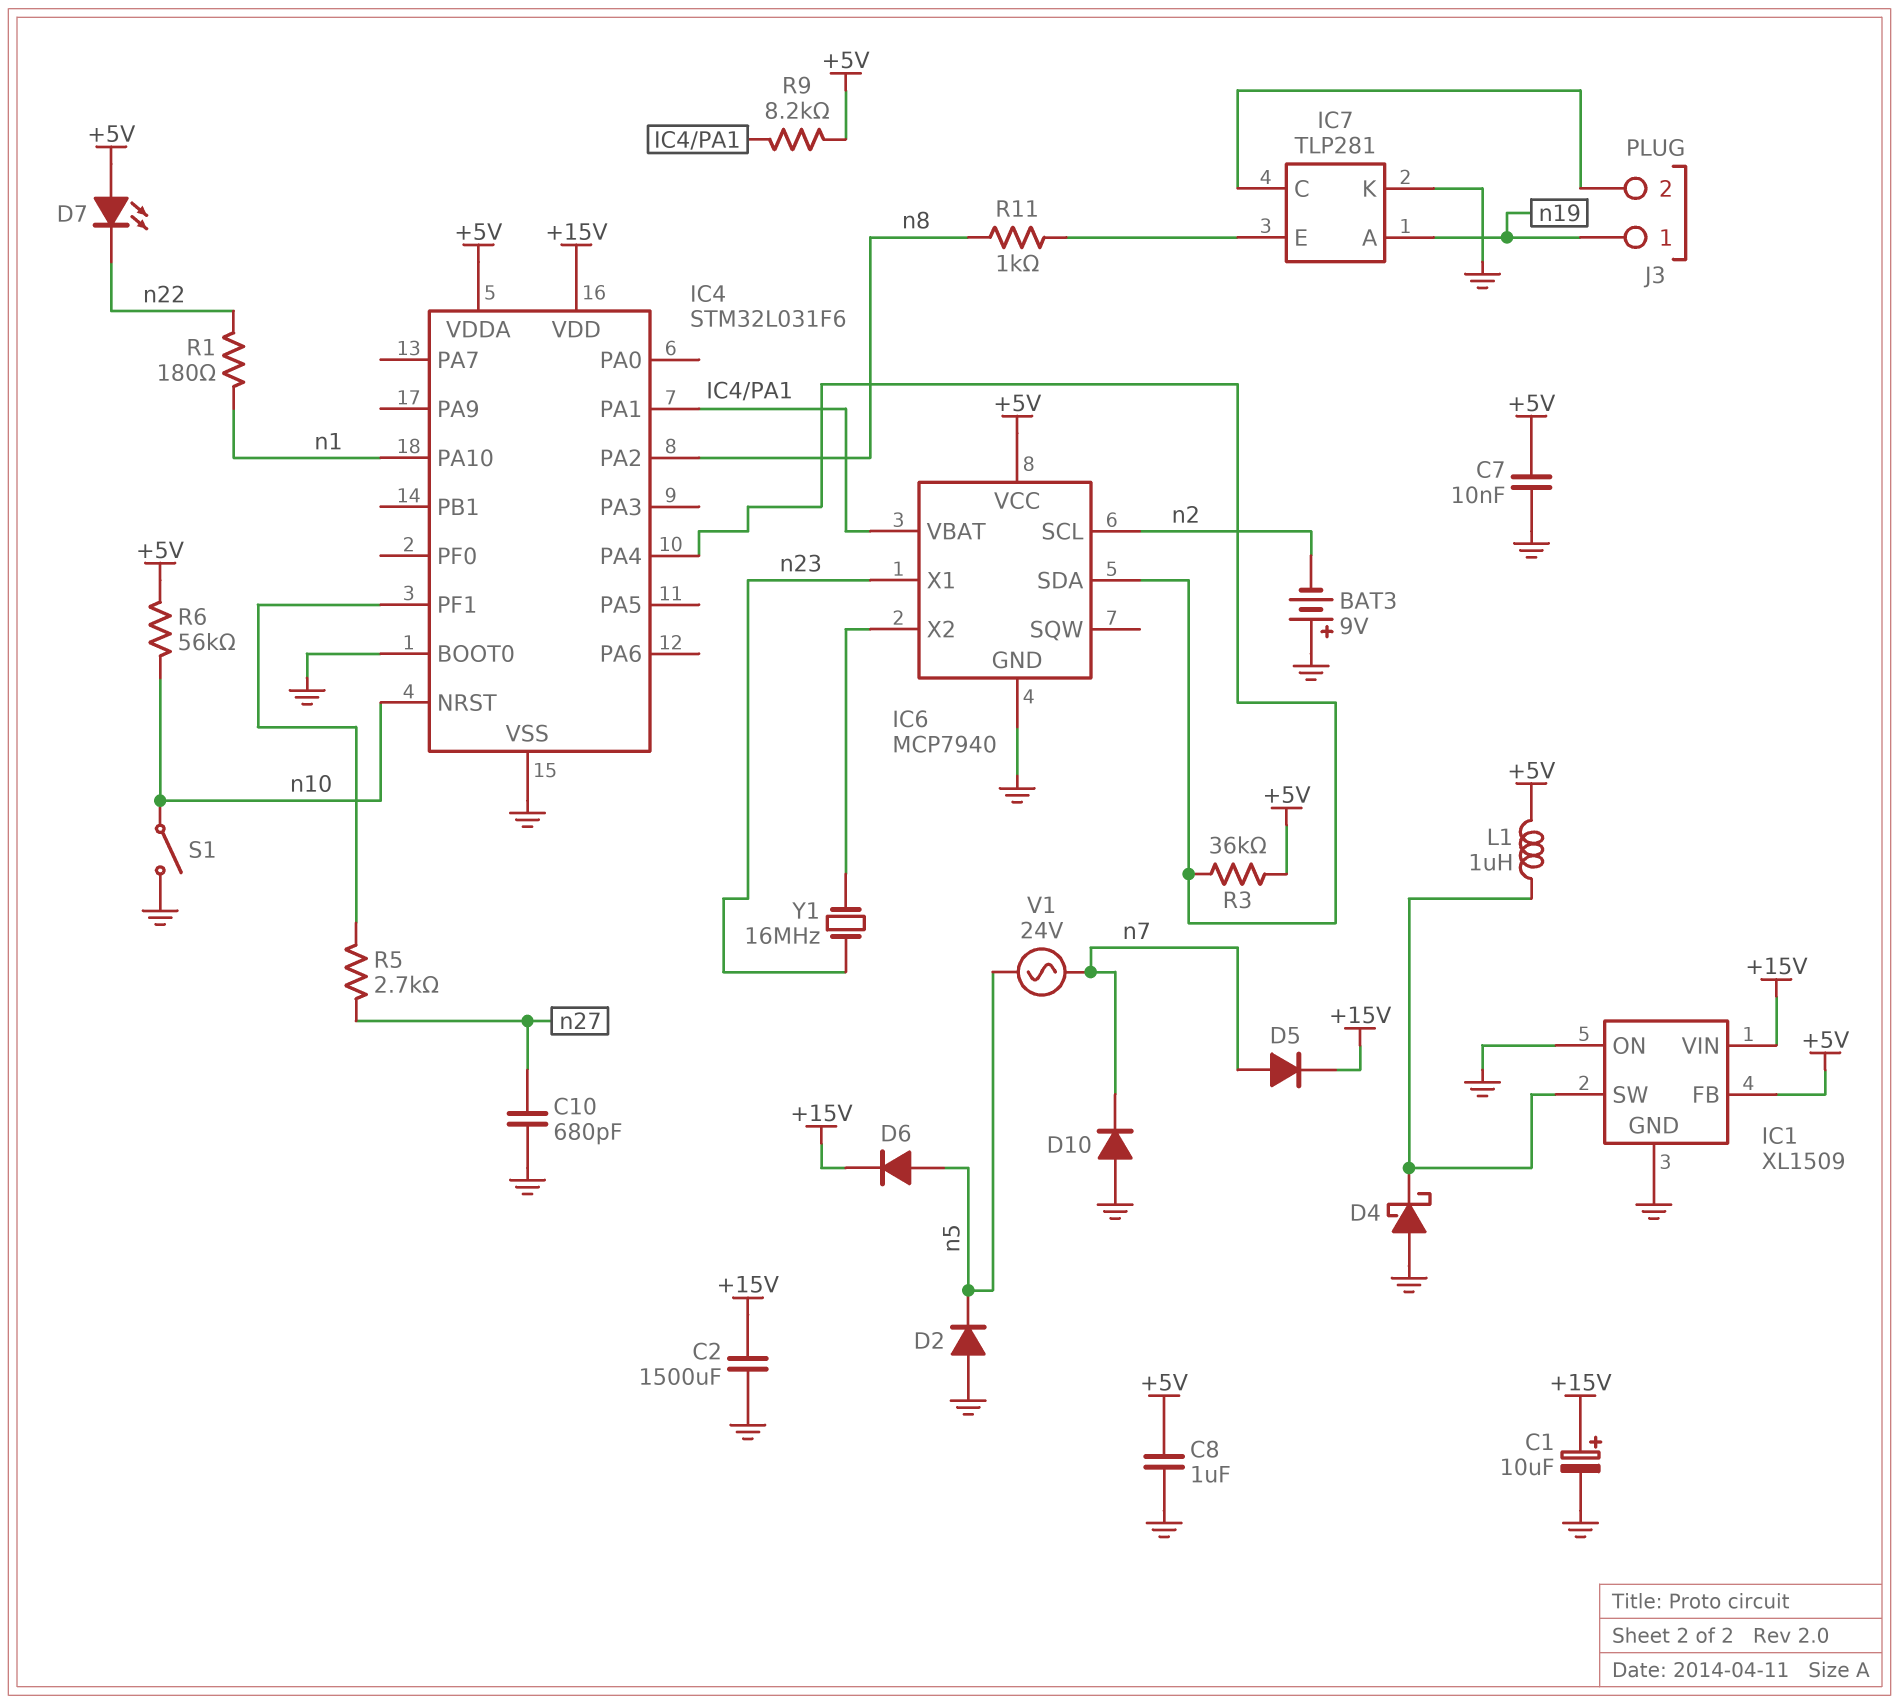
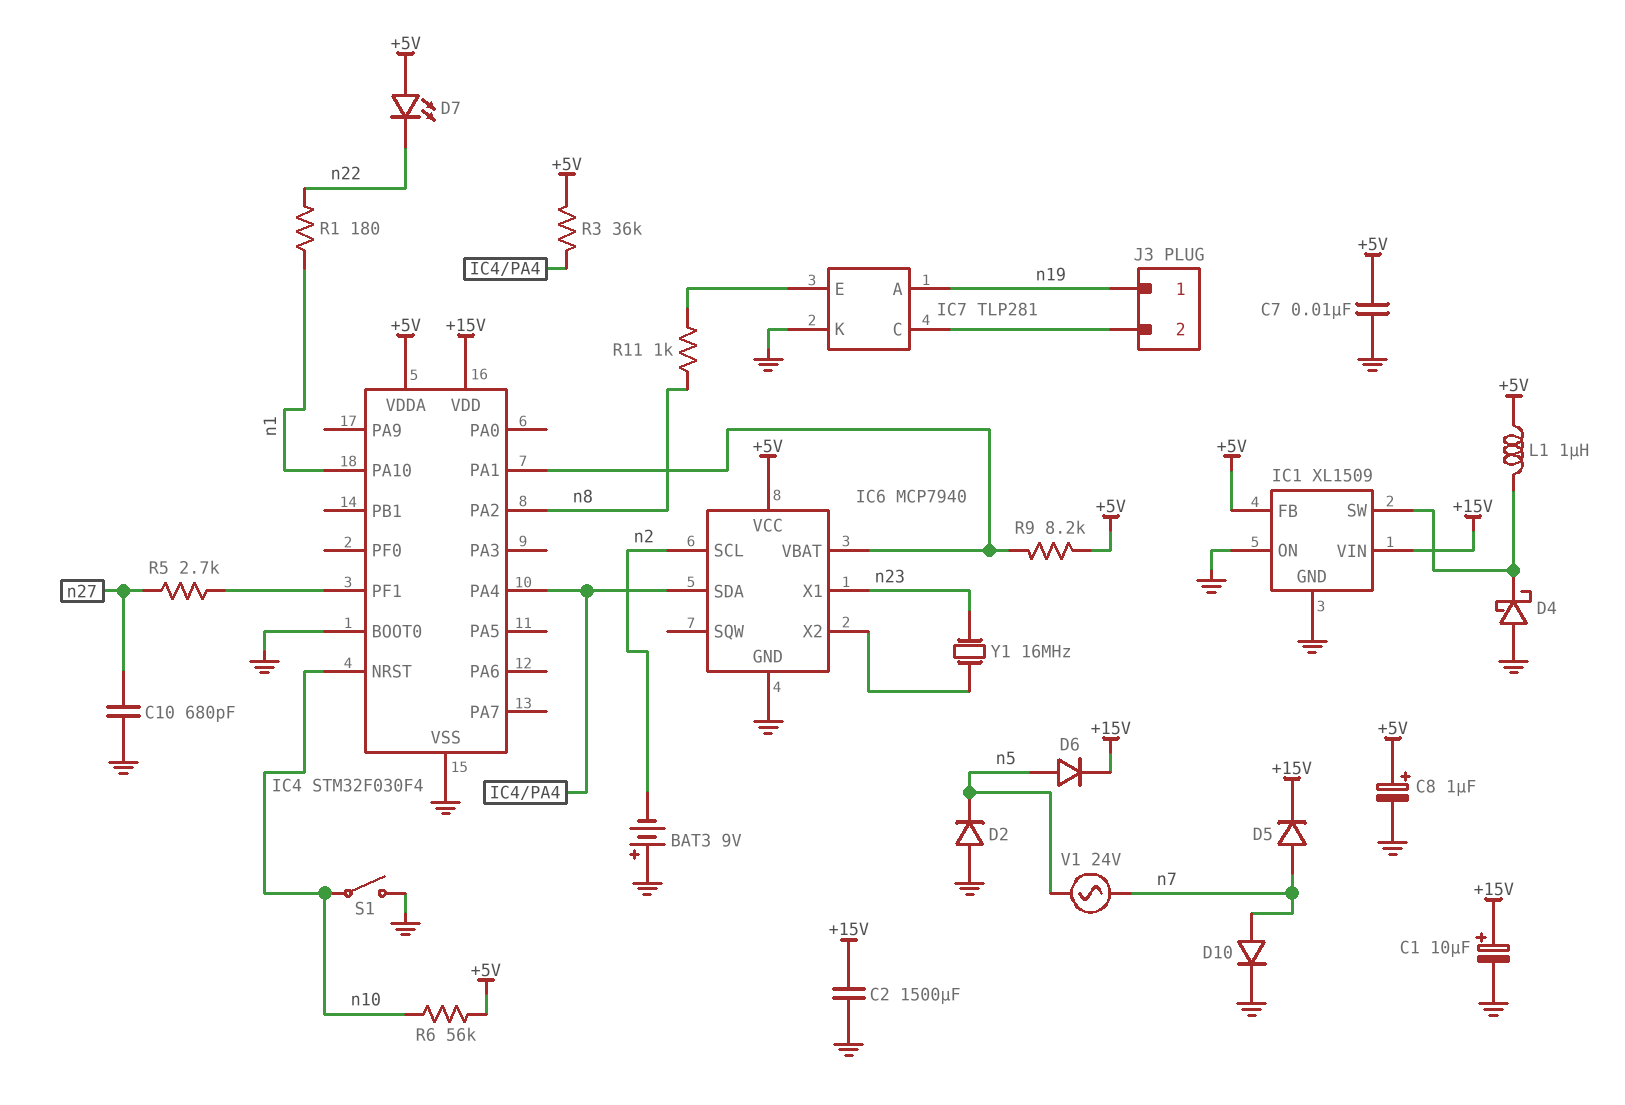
C8: 1uF (+5V, GND) -> 1uF (plus +5V, minus GND)
D10: diode (A GND, K n7) -> diode (A n7, K GND)
IC4: STM32L031F6 -> STM32F030F4

